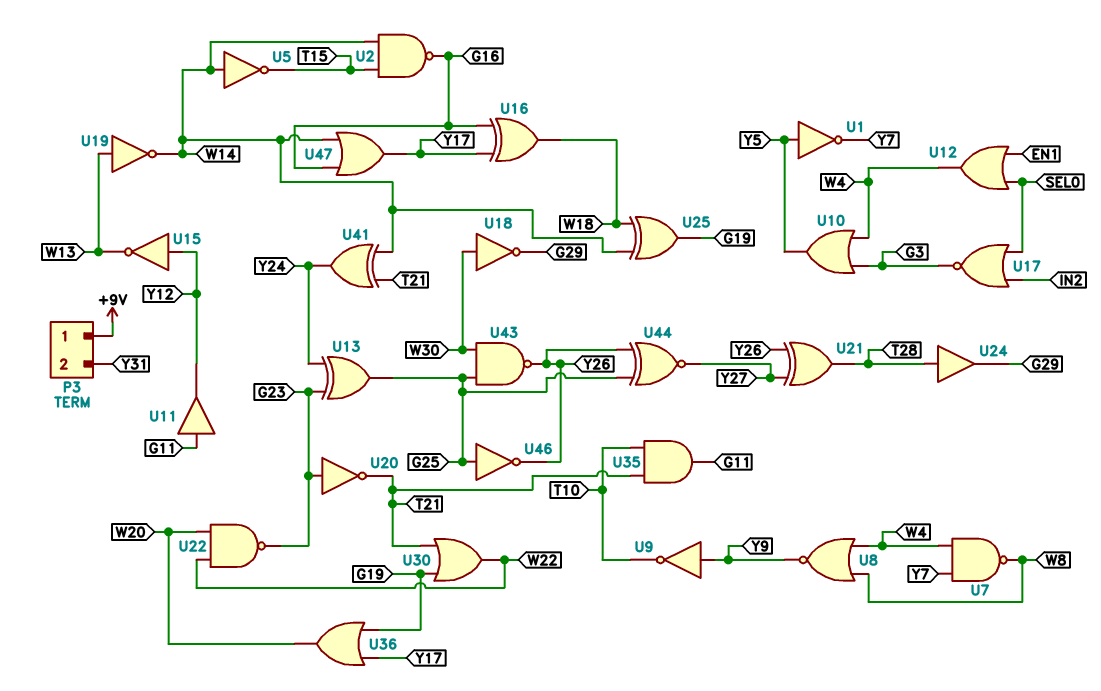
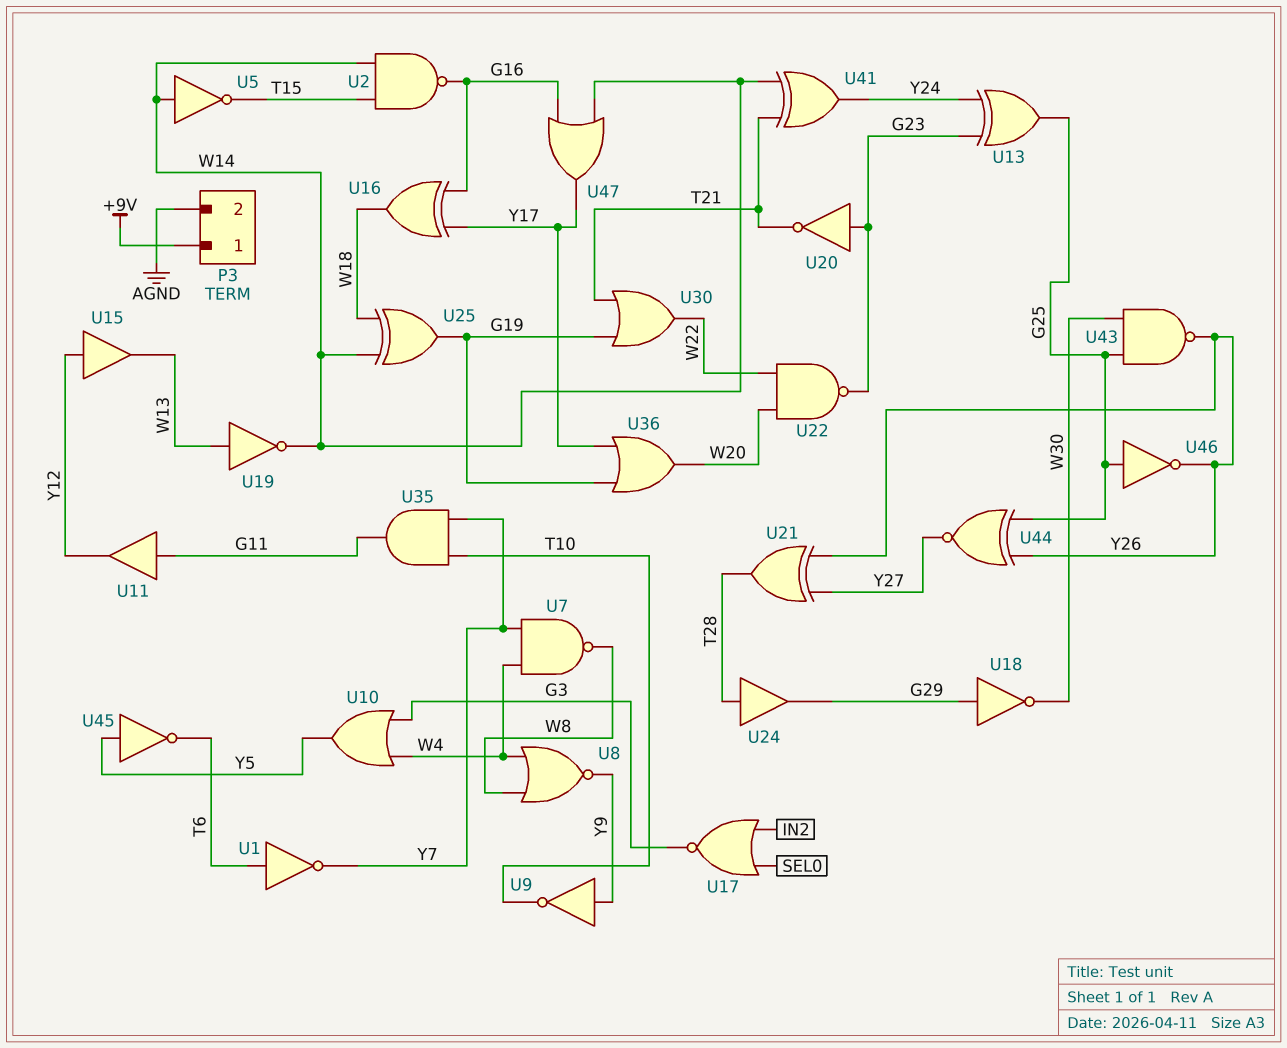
P3 pin 2: Y31 -> AGND
U1: NOT (in Y5, out Y7) -> NOT (in T6, out Y7)
U12: OR (in EN1, in SEL0, out W4) -> none
U15: NOT (in Y12, out W13) -> buffer (in Y12, out W13)
U18: NOT (in W30, out G29) -> NOT (in G29, out W30)
U35: AND (in T10, in T21, out G11) -> AND (in T10, in Y7, out G11)
U45: none -> NOT (in Y5, out T6)

